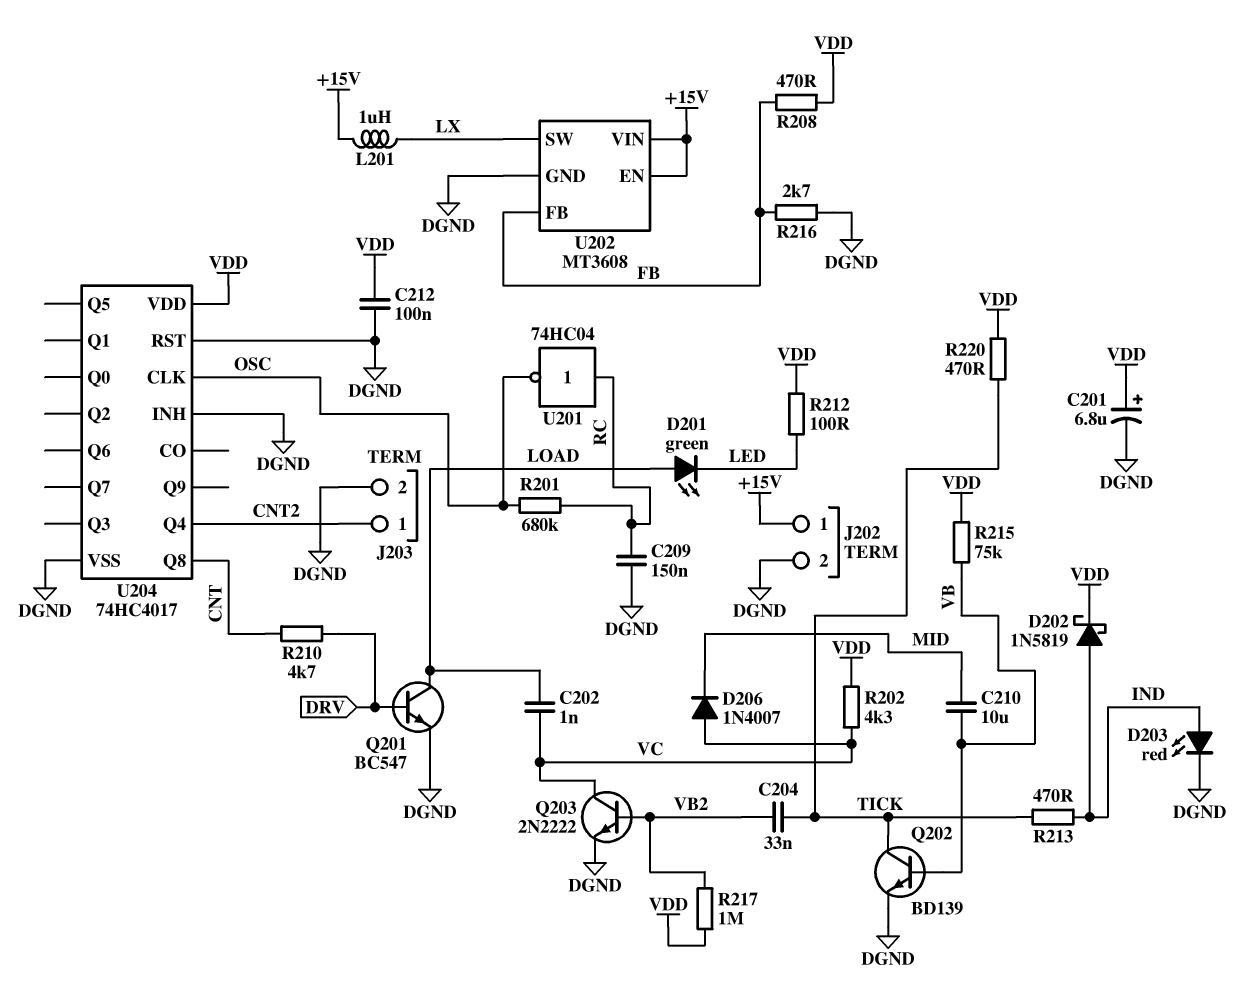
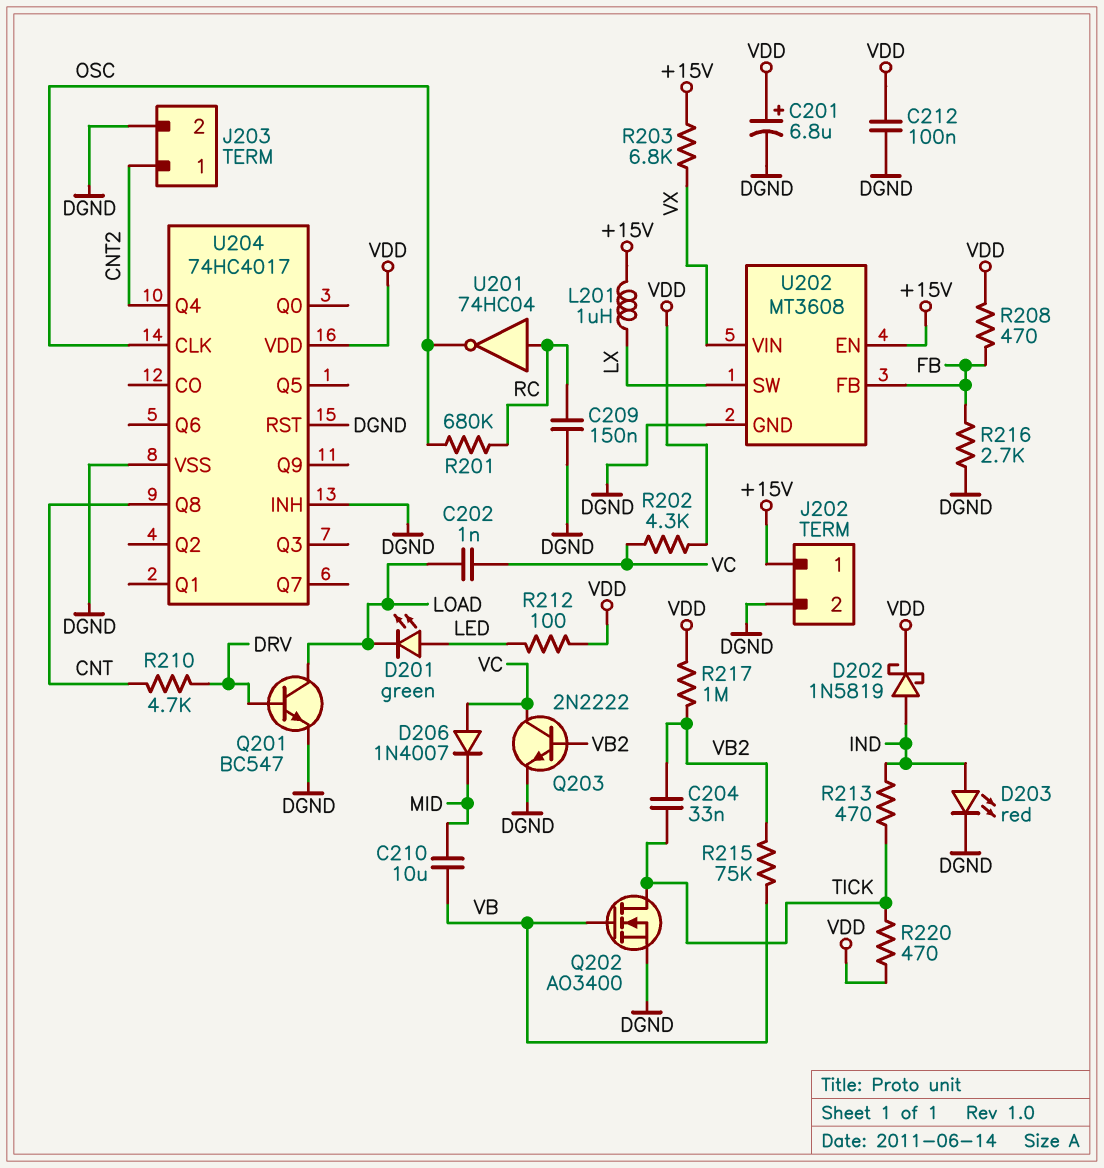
D201: LED green (A LOAD, K LED) -> LED green (A LED, K LOAD)
Q202: NPN BD139 (B VB, C TICK, E DGND) -> NMOS AO3400 (G VB, D TICK, S DGND)
R203: none -> 6.8k (+15V, VX)
R215: 75k (VB, VDD) -> 75k (VB, VB2)
U202 pin VIN: +15V -> VX

